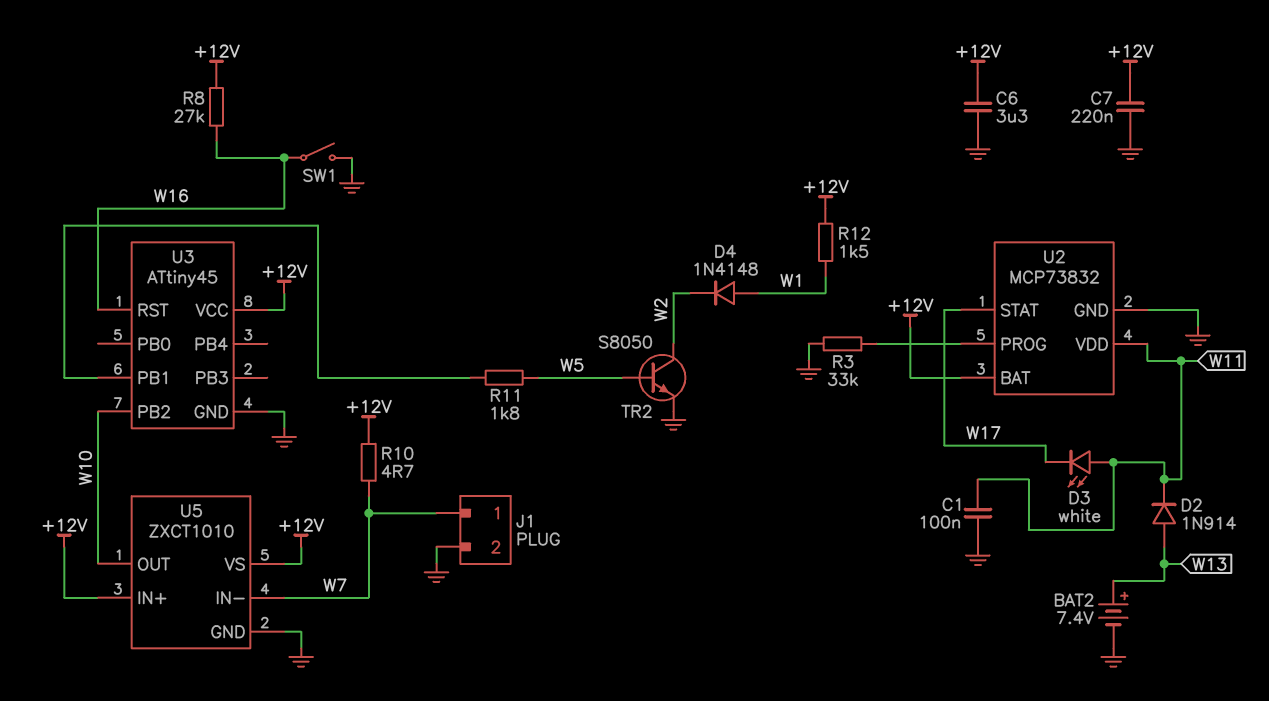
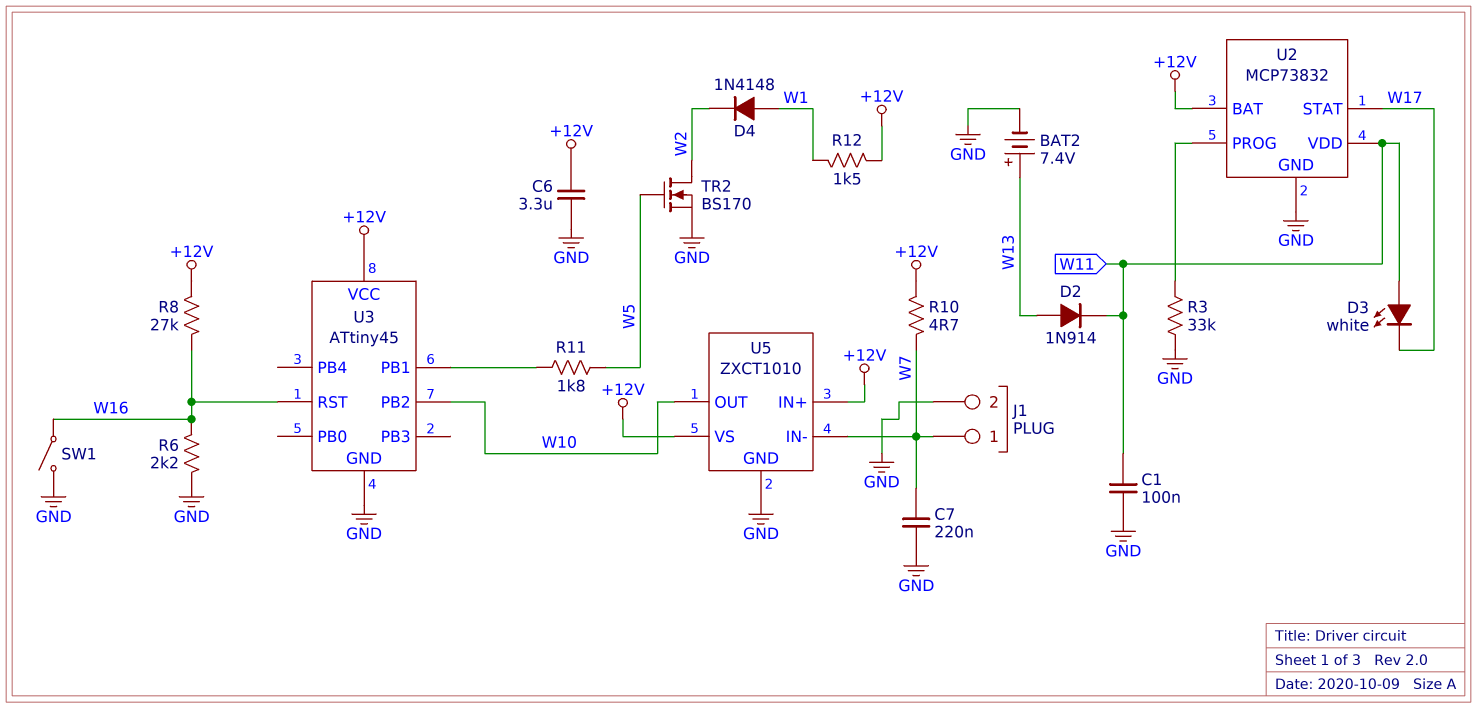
C7: 220nF (+12V, GND) -> 220nF (GND, W7)
R6: none -> 2.2k (GND, W16)
TR2: NPN S8050 (B W5, C W2, E GND) -> NMOS BS170 (G W5, D W2, S GND)

